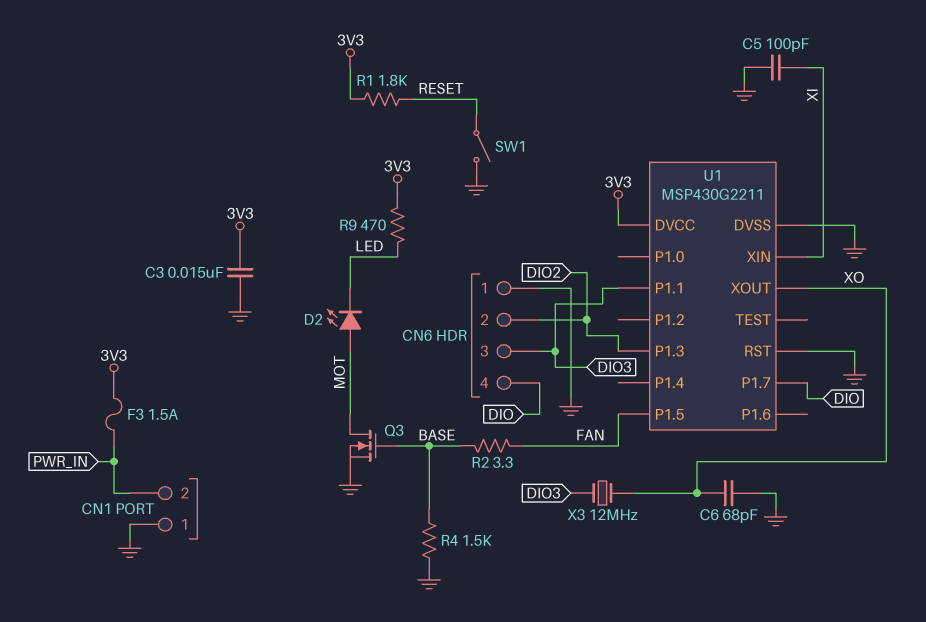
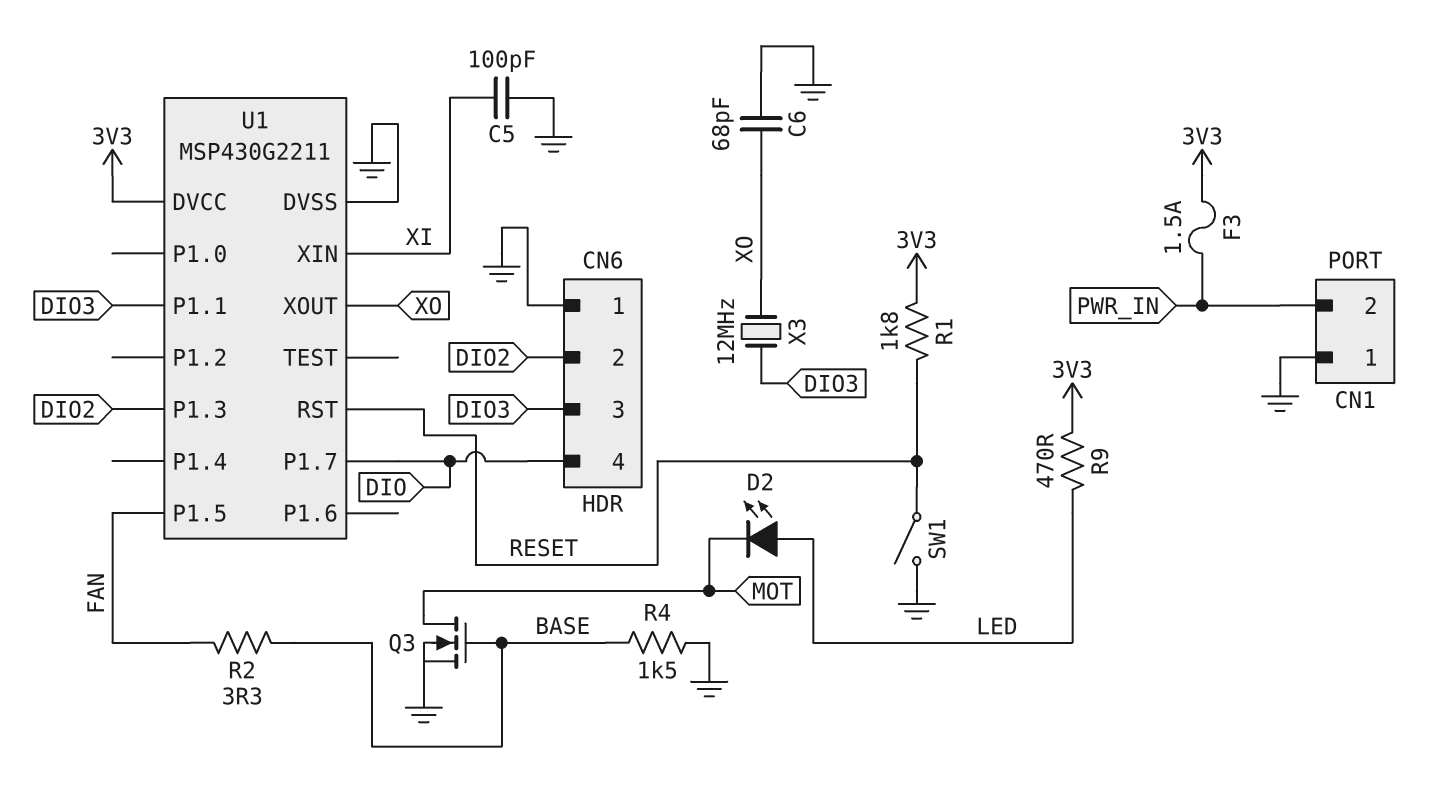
C3: 15nF (3V3, GND) -> none
D2: LED (A MOT, K LED) -> LED (A LED, K MOT)
U1 pin RST: GND -> RESET

